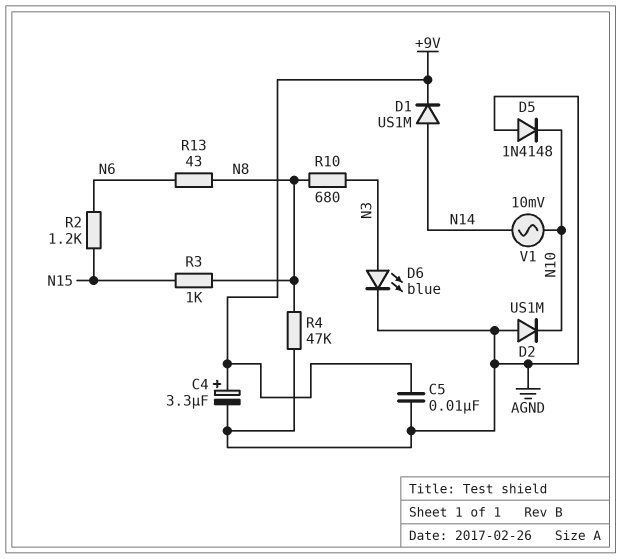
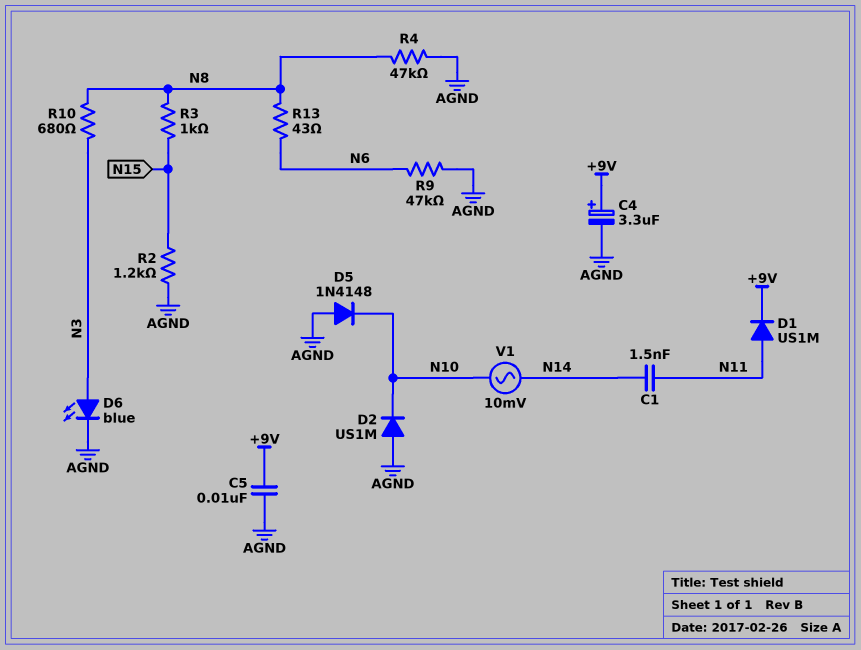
C1: none -> 1.5nF (N11, N14)
D1: diode US1M (A N14, K +9V) -> diode US1M (A N11, K +9V)
R2: 1.2k (N6, N15) -> 1.2k (AGND, N15)
R9: none -> 47k (AGND, N6)

